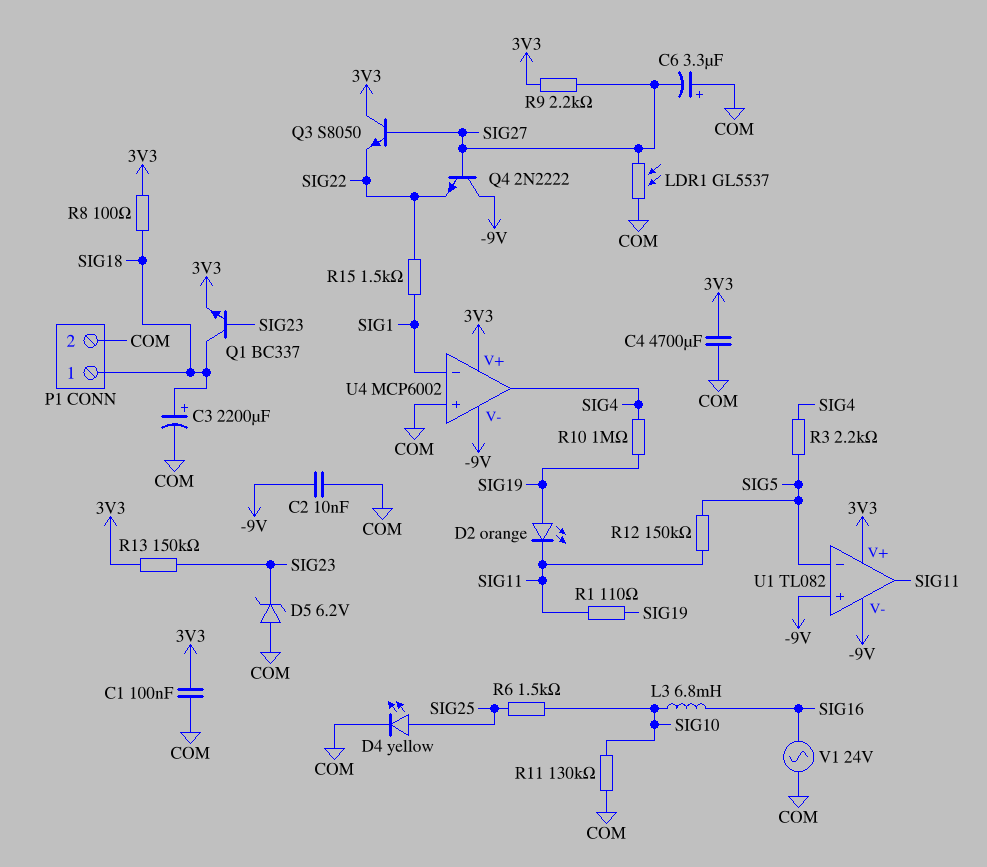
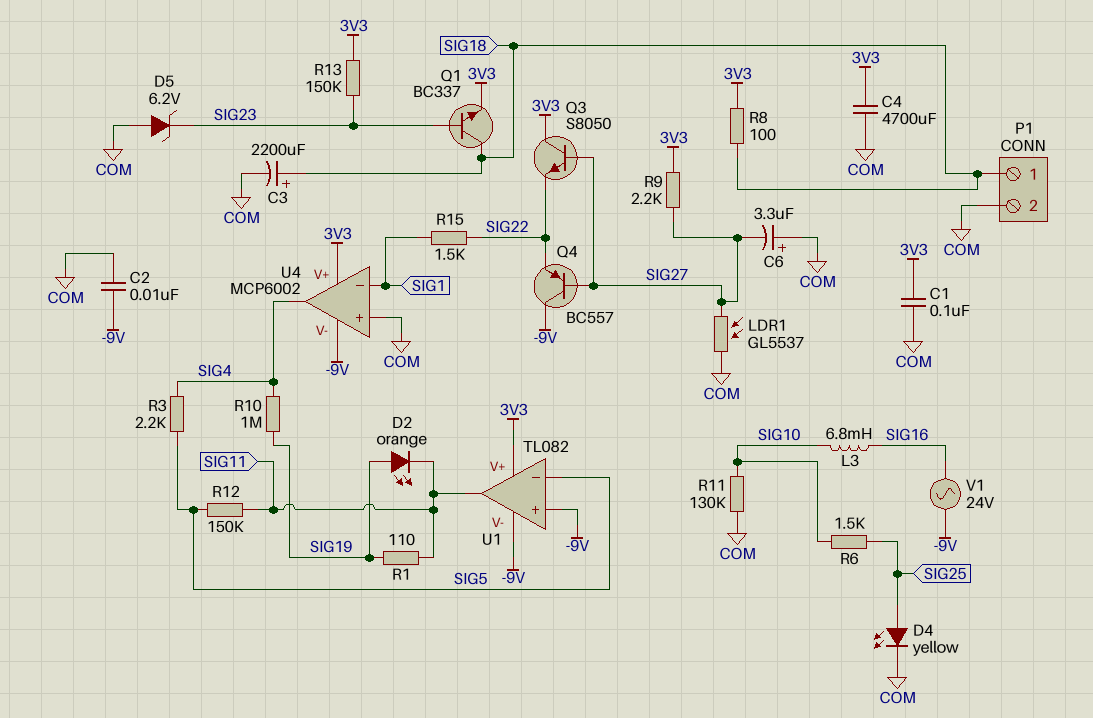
Q4: NPN 2N2222 (B SIG27, C -9V, E SIG22) -> PNP BC557 (B SIG27, C -9V, E SIG22)
V1: AC 24V (COM, SIG16) -> AC 24V (-9V, SIG16)

